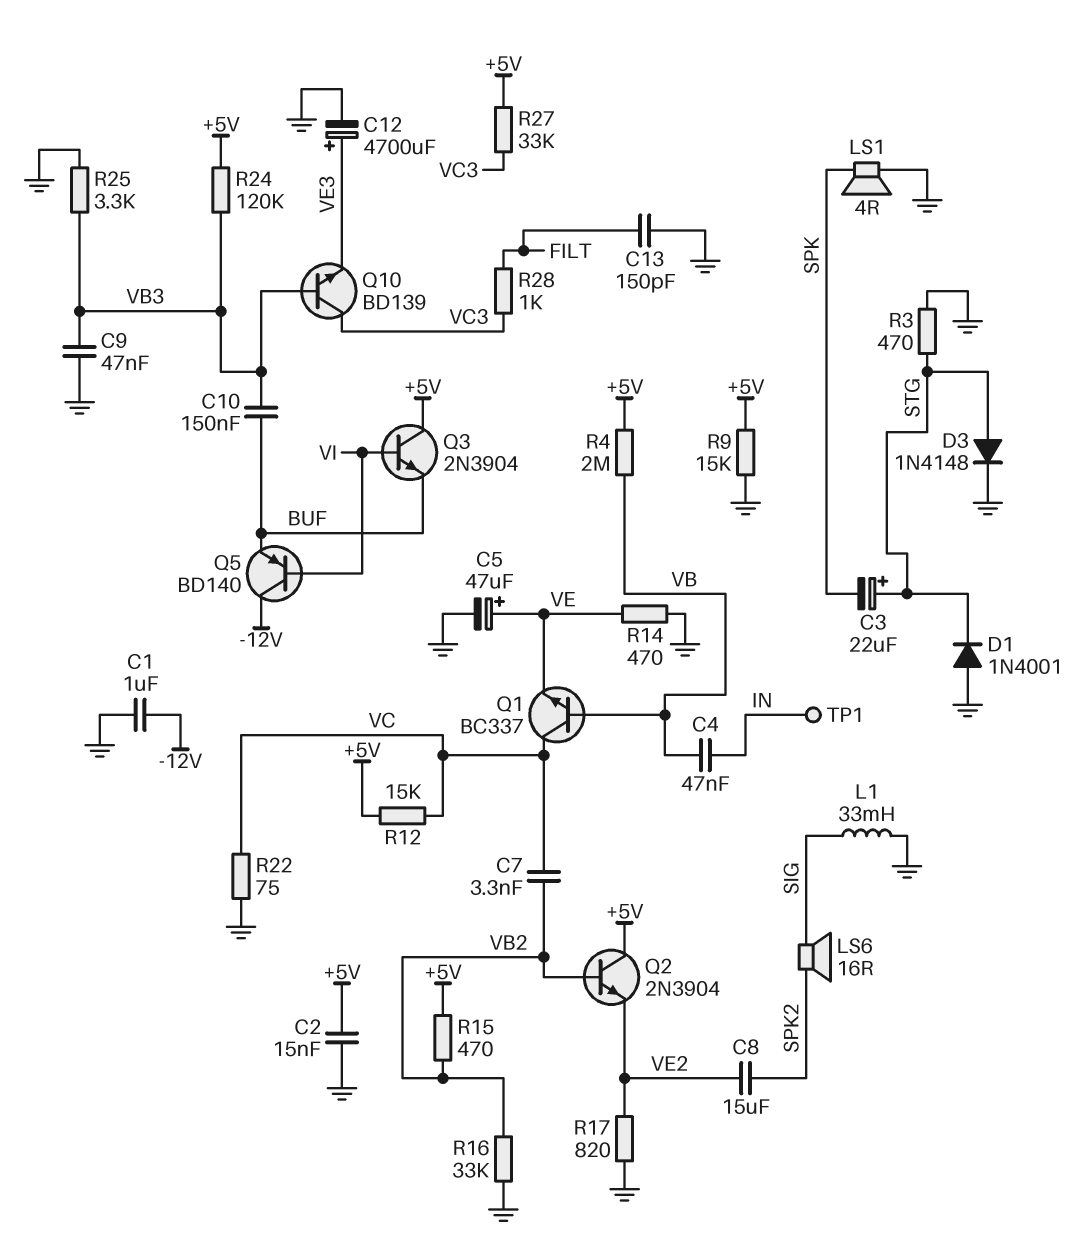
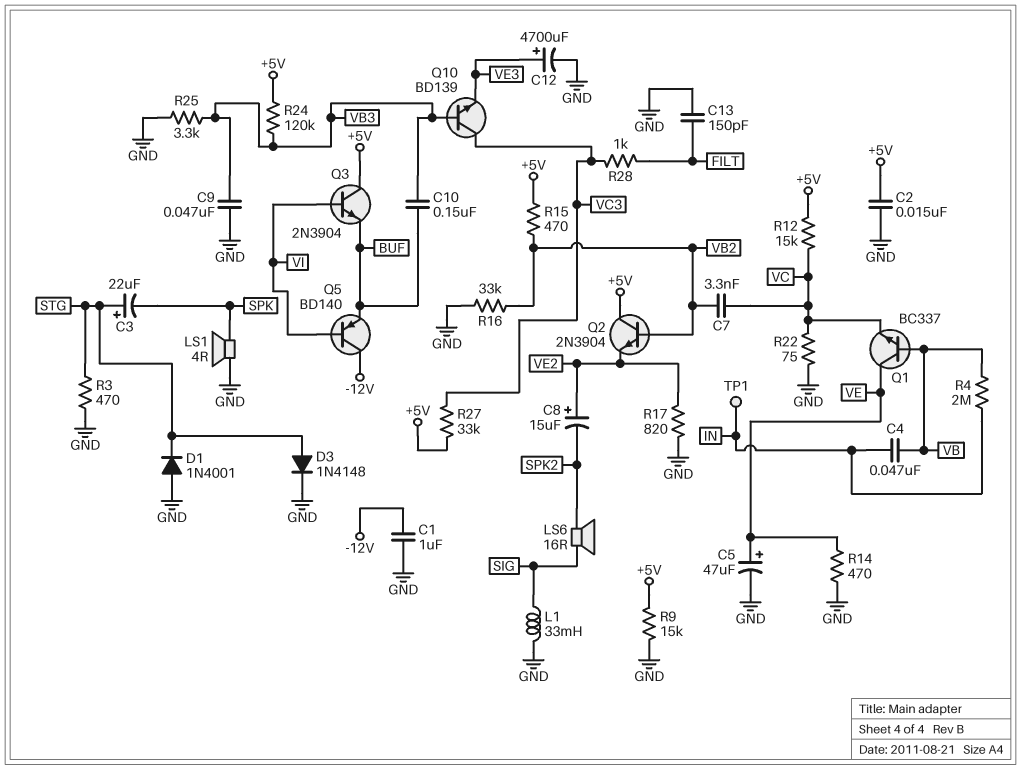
C8: 15uF (SPK2, VE2) -> 15uF (plus VE2, minus SPK2)
Q1: NPN BC337 (B VB, C VC, E VE) -> NPN BC337 (B VB, C VE, E VC)
R4: 2M (+5V, VB) -> 2M (IN, VB)

